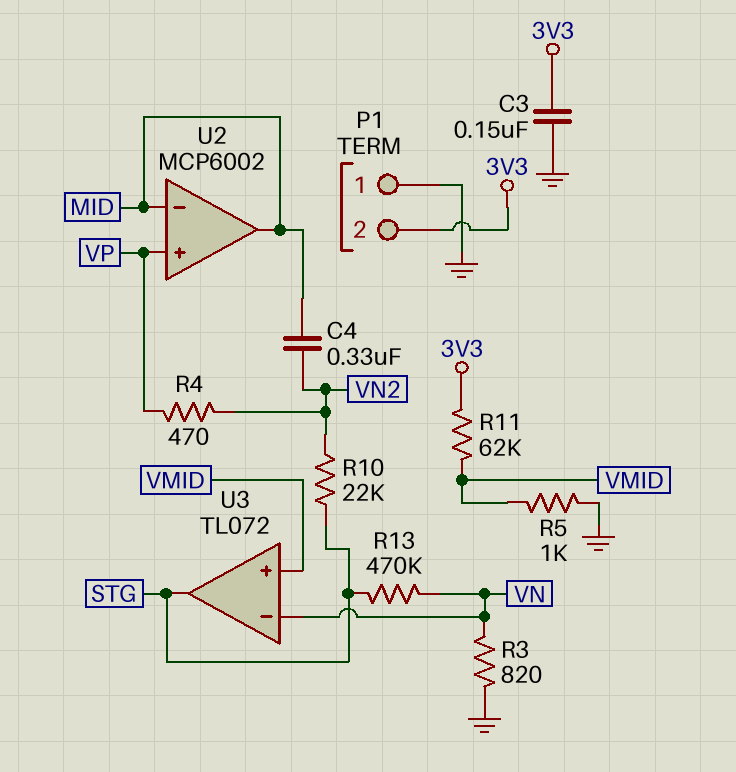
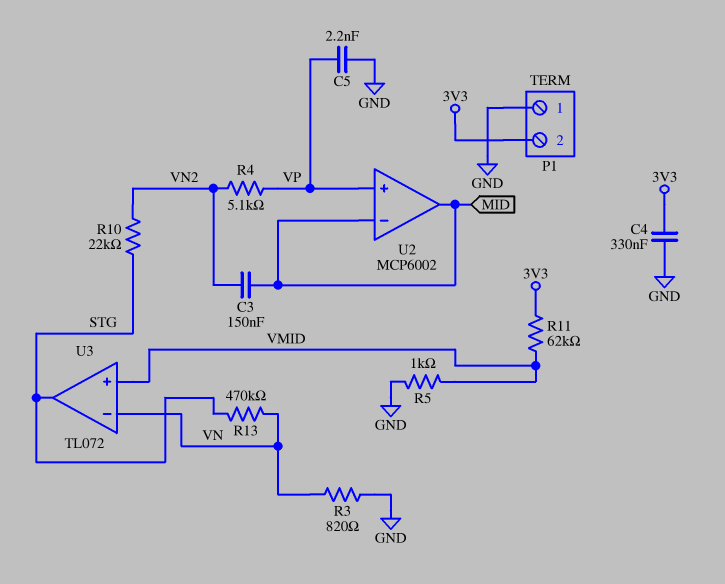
C3: 150nF (3V3, GND) -> 150nF (MID, VN2)
C4: 330nF (MID, VN2) -> 330nF (3V3, GND)
C5: none -> 2.2nF (GND, VP)
R4: 470 (VN2, VP) -> 5.1k (VN2, VP)

